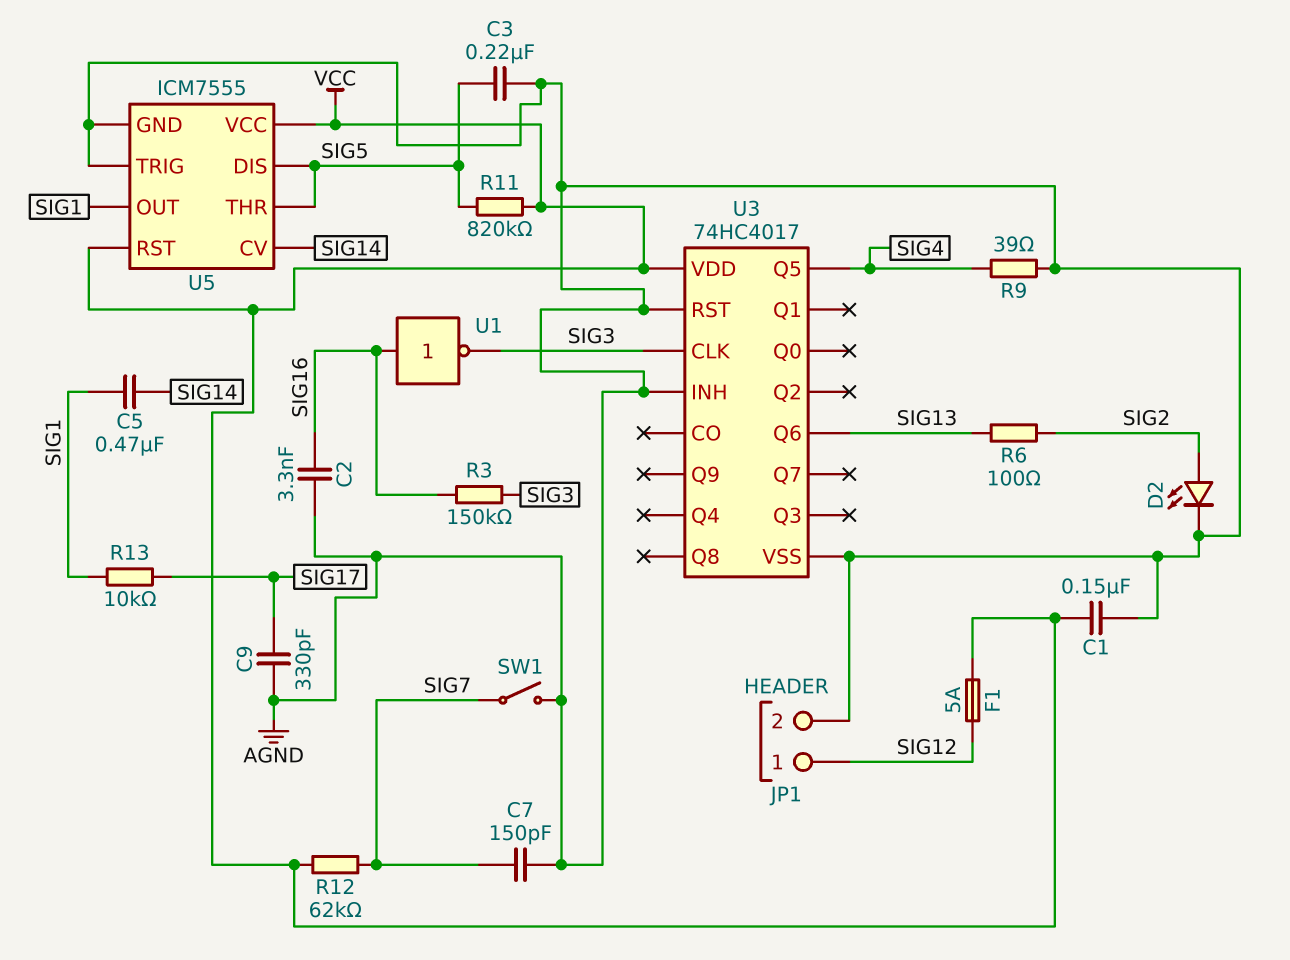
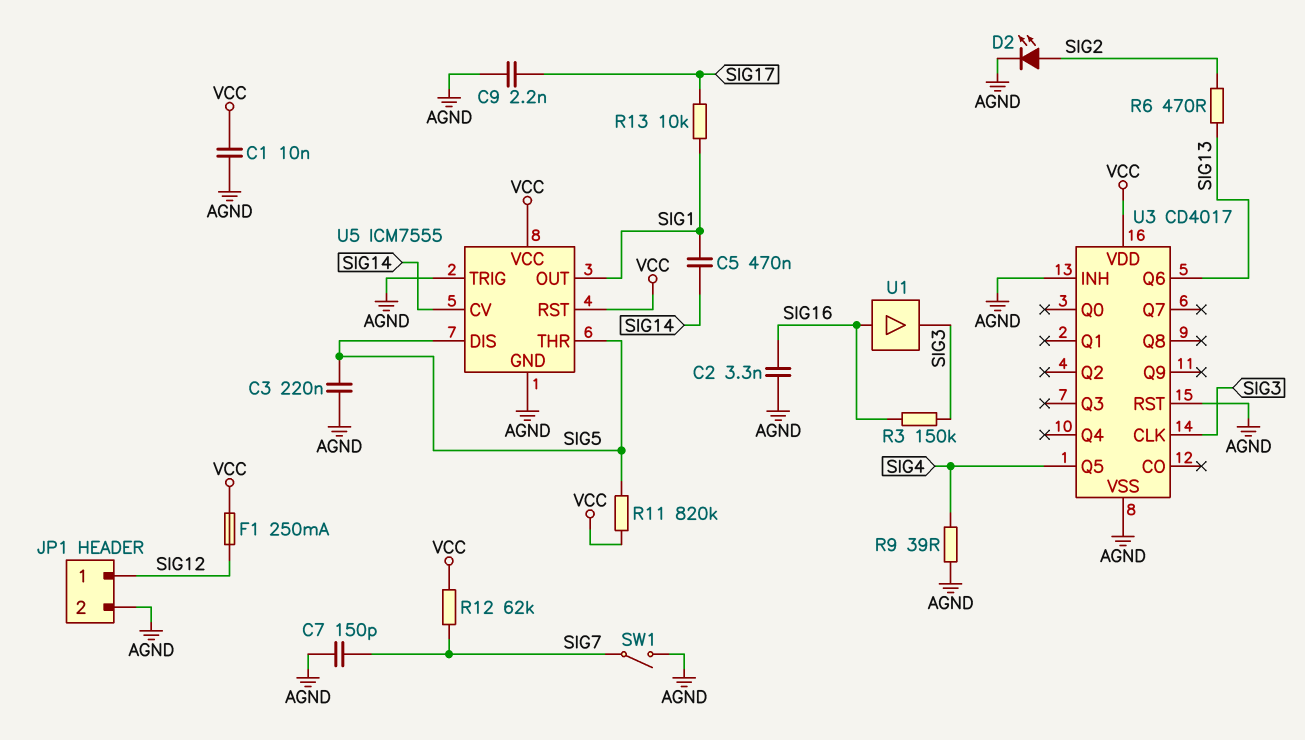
C1: 150nF (AGND, VCC) -> 10nF (AGND, VCC)
C9: 330pF (AGND, SIG17) -> 2.2nF (AGND, SIG17)
F1: 5A (SIG12, VCC) -> 250mA (SIG12, VCC)
R6: 100 (SIG2, SIG13) -> 470 (SIG2, SIG13)
U1: NOT (in SIG16, out SIG3) -> buffer (in SIG16, out SIG3)
U3: 74HC4017 -> CD4017

